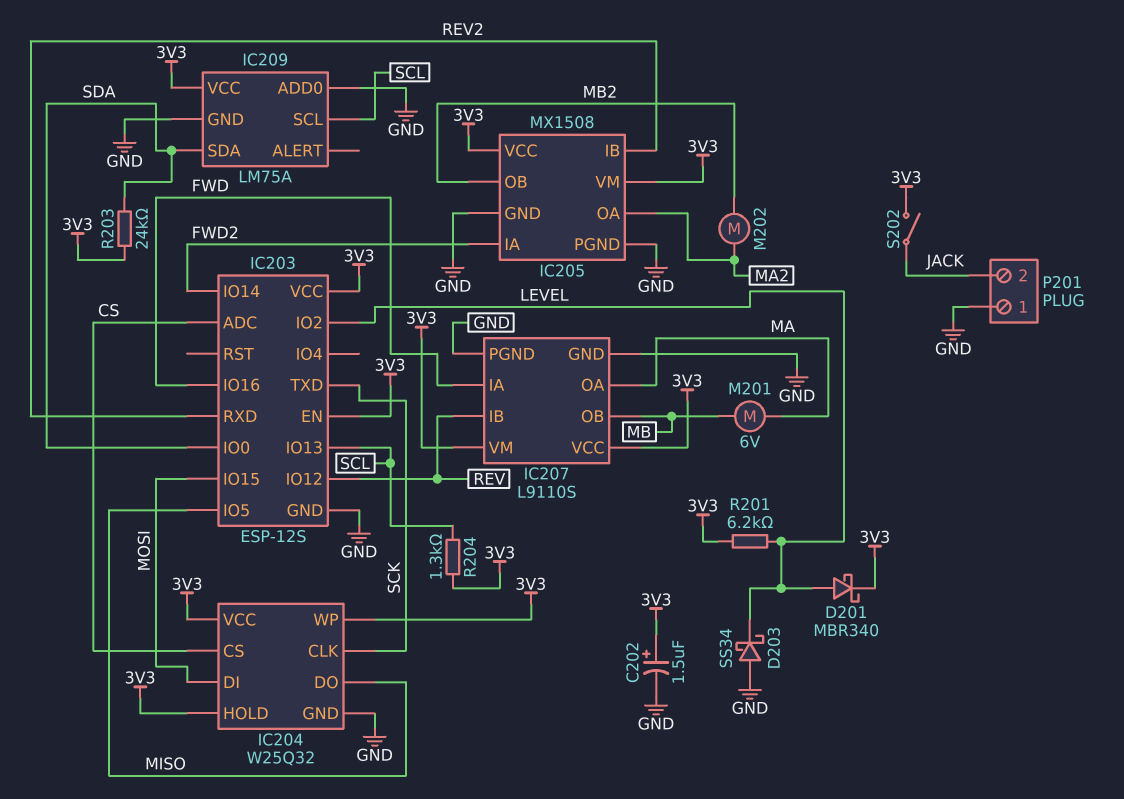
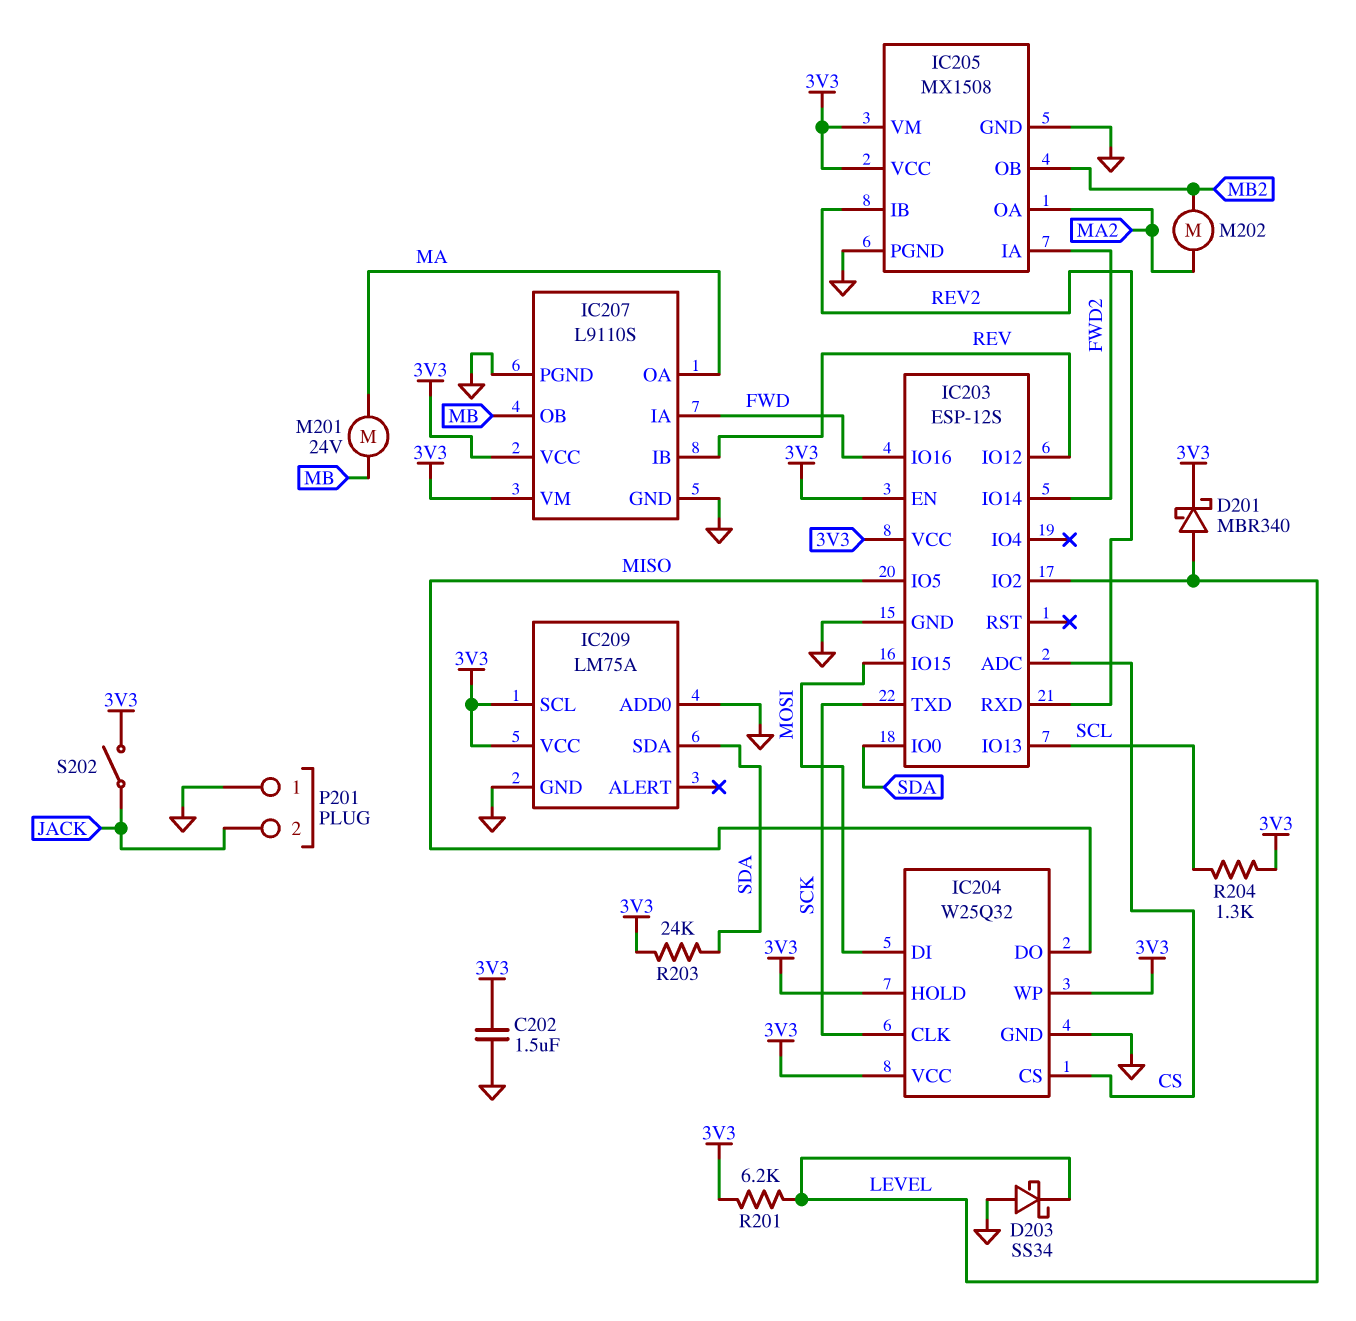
C202: 1.5uF (plus 3V3, minus GND) -> 1.5uF (3V3, GND)
IC209 pin SCL: SCL -> 3V3
M201: motor 6V (MA, MB) -> motor 24V (MA, MB)

